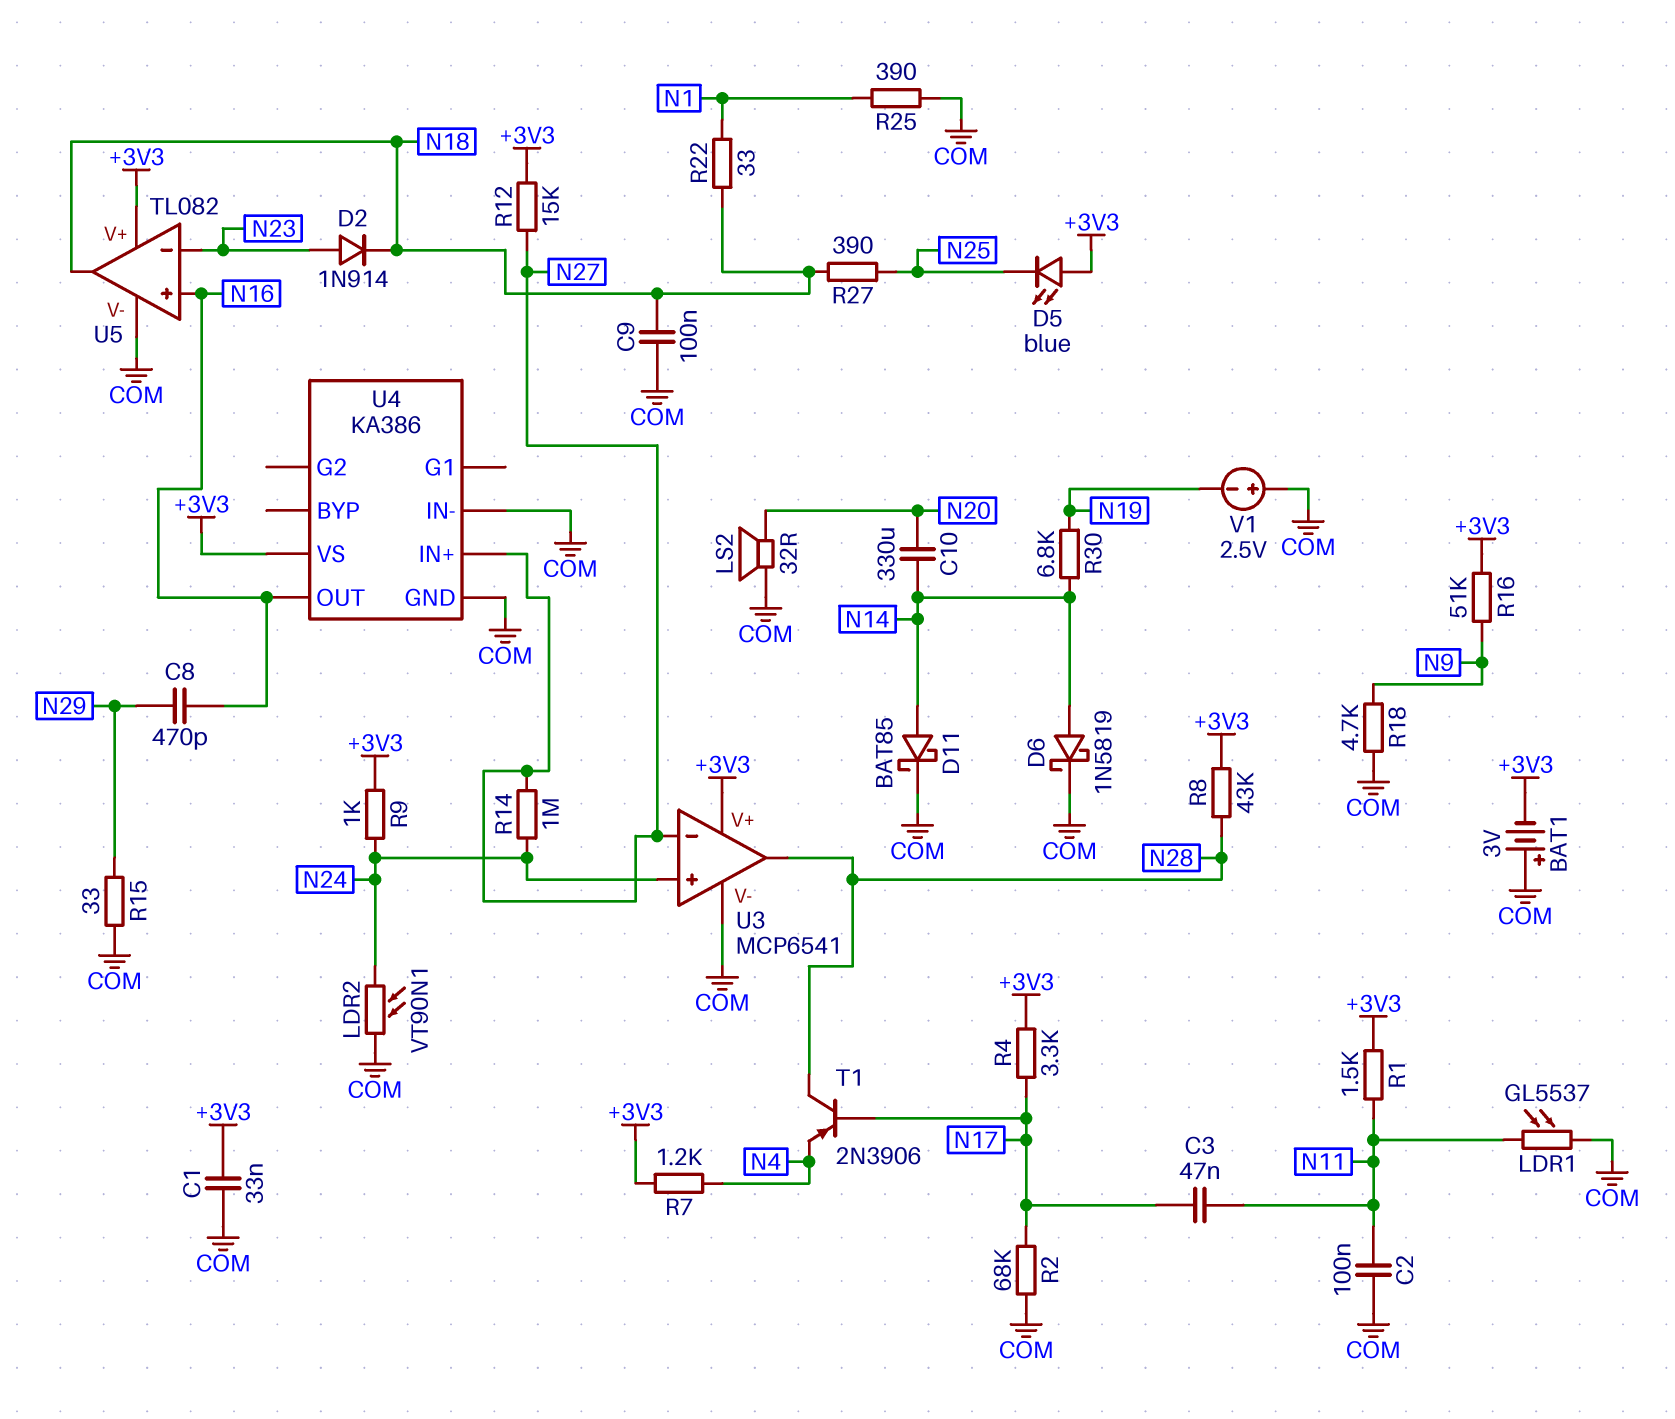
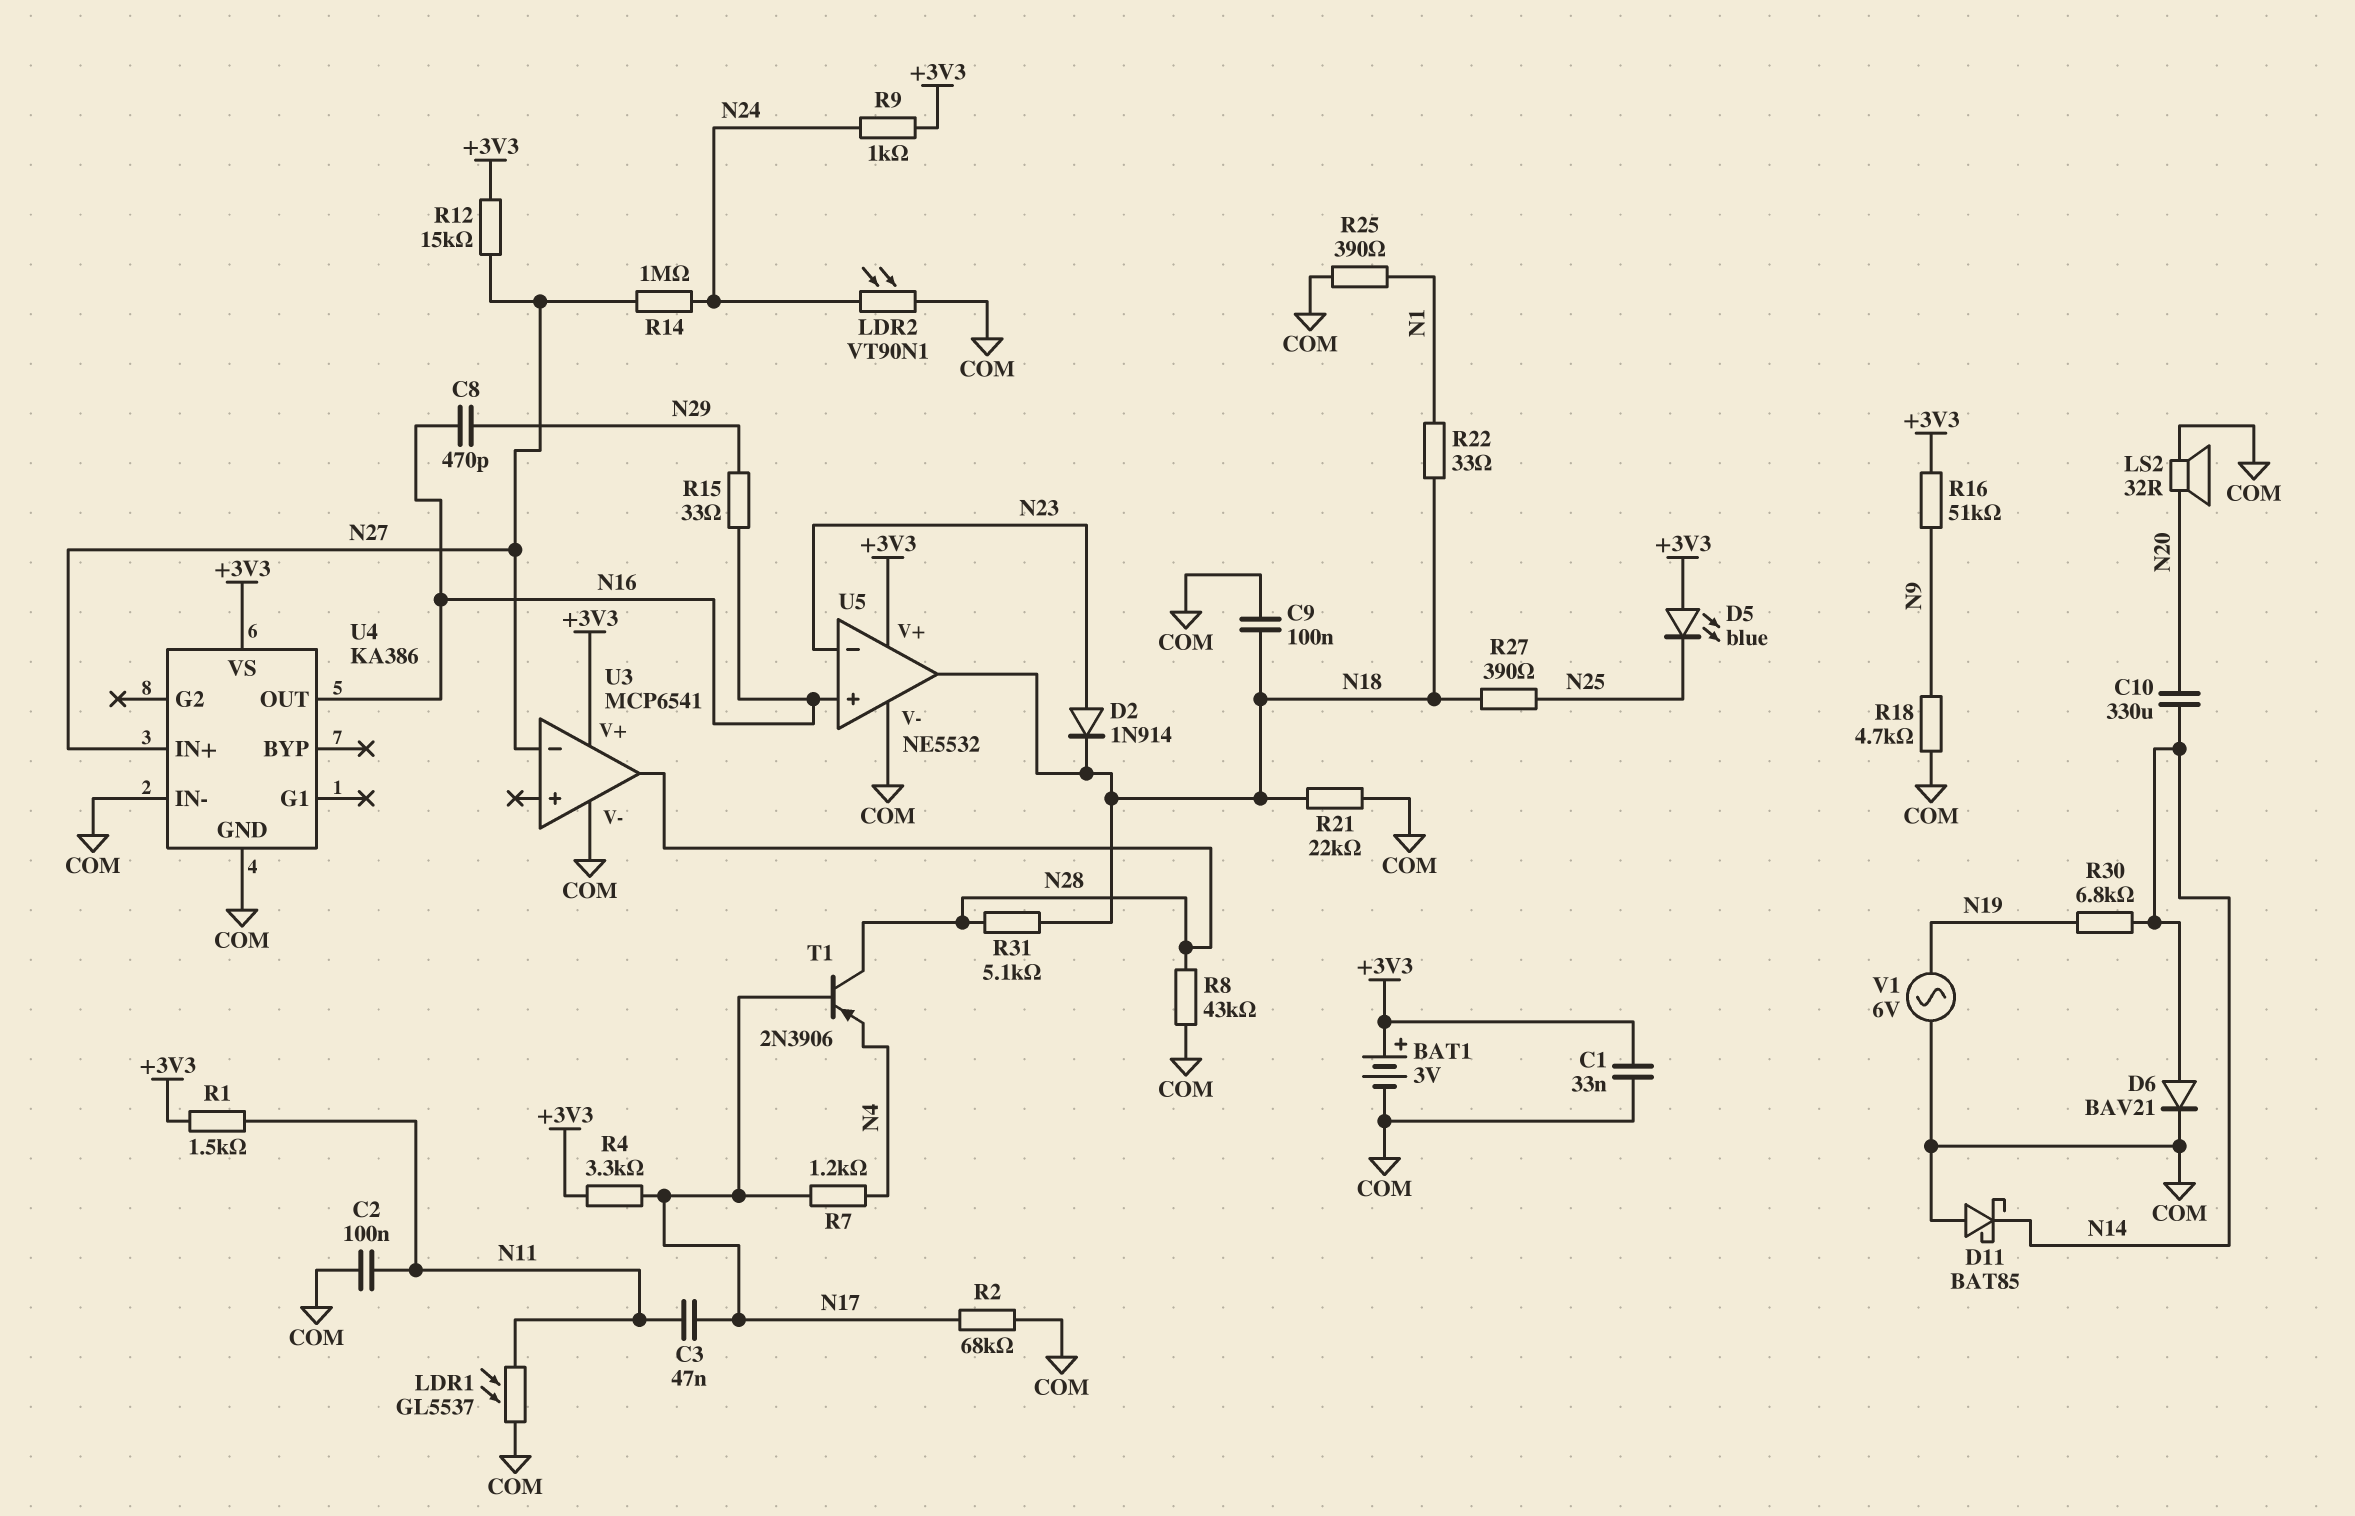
BAT1: 3V (plus COM, minus +3V3) -> 3V (plus +3V3, minus COM)
D6: schottky 1N5819 (A N14, K COM) -> diode BAV21 (A N14, K COM)
D11: schottky BAT85 (A N14, K COM) -> schottky BAT85 (A COM, K N14)
R7: 1.2k (+3V3, N4) -> 1.2k (N4, N17)
R8: 43k (+3V3, N28) -> 43k (COM, N28)
R15: 33 (COM, N29) -> 33 (N16, N29)
R21: none -> 22k (COM, N18)
R31: none -> 5.1k (N18, N28)
U3 pin in+: N24 -> none
U5: TL082 -> NE5532
V1: 2.5V (plus COM, minus N19) -> AC 6V (COM, N19)

